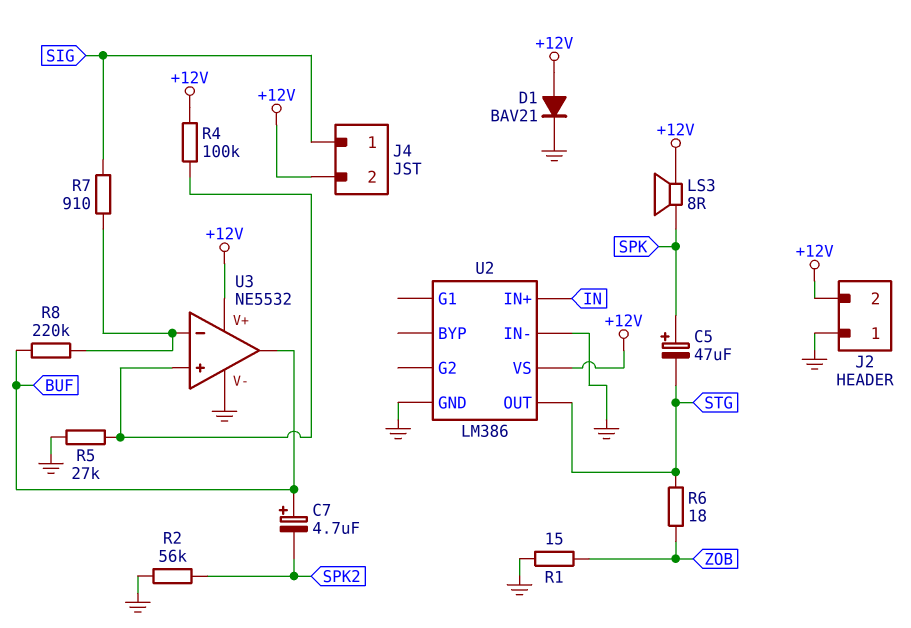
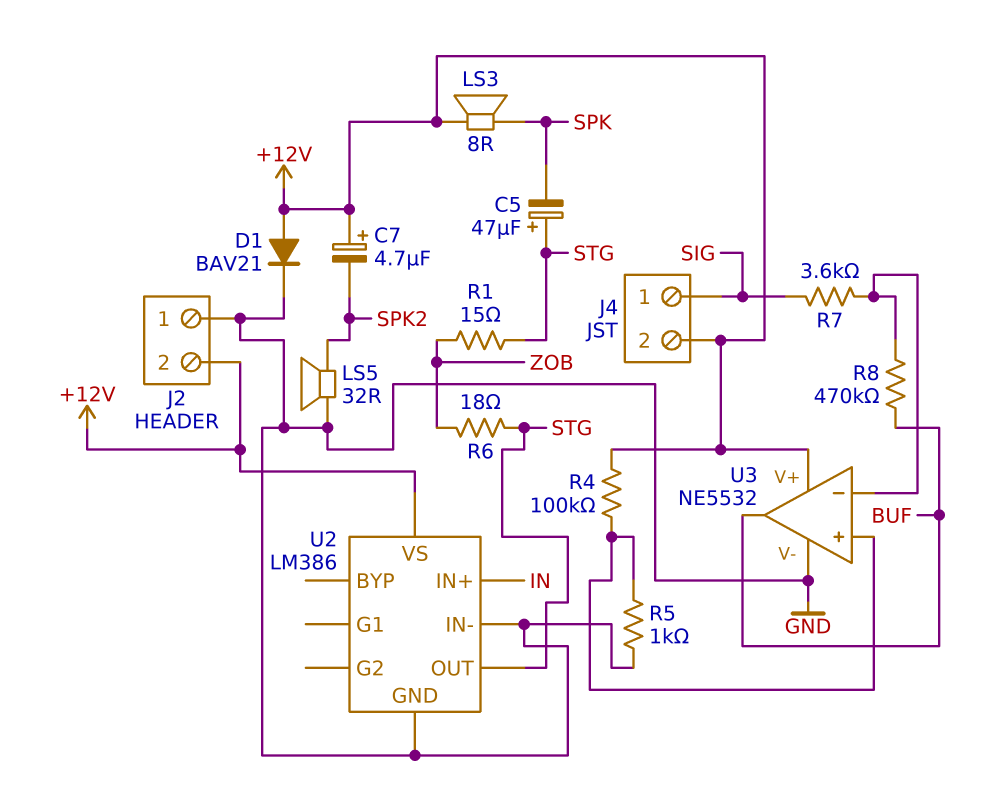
C5: 47uF (plus SPK, minus STG) -> 47uF (plus STG, minus SPK)
C7: 4.7uF (plus BUF, minus SPK2) -> 4.7uF (plus +12V, minus SPK2)
LS5: none -> speaker 32R (GND, SPK2)
R1: 15 (GND, ZOB) -> 15 (STG, ZOB)
R2: 56k (GND, SPK2) -> none
R5: 27k (GND, U3/in+) -> 1k (GND, U3/in+)
R7: 910 (SIG, U3/in-) -> 3.6k (SIG, U3/in-)
R8: 220k (BUF, U3/in-) -> 470k (BUF, U3/in-)

